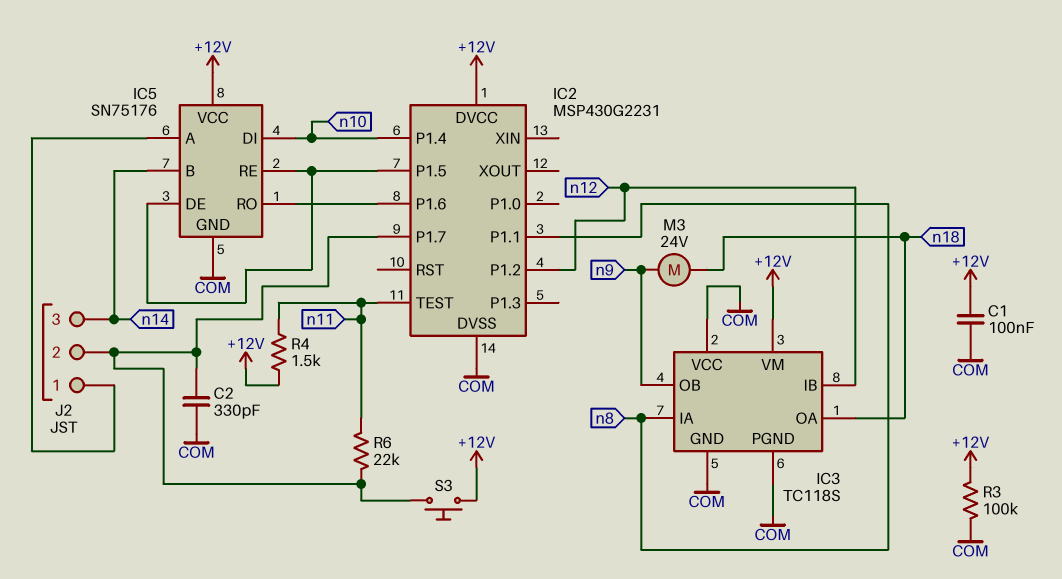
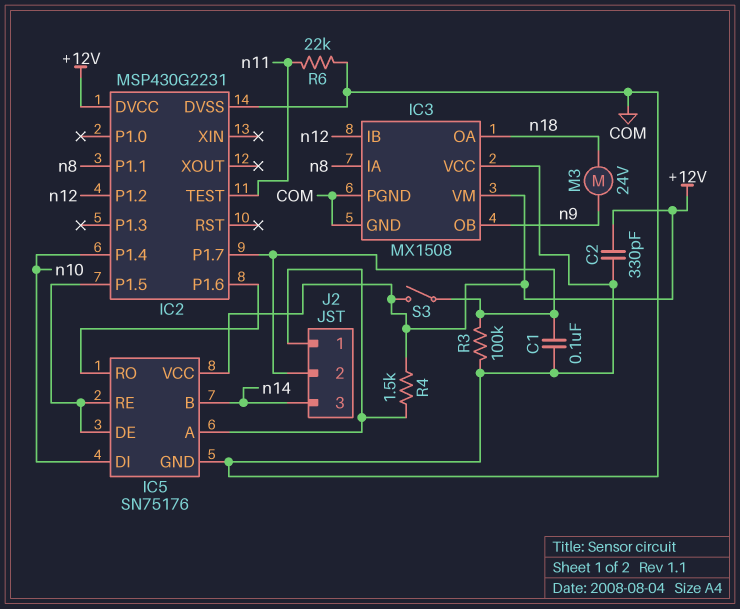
C1: 100nF (+12V, COM) -> 100nF (COM, IC2/P1.7)
C2: 330pF (COM, IC2/P1.7) -> 330pF (+12V, COM)
IC3: TC118S -> MX1508
R3: 100k (+12V, COM) -> 100k (COM, IC2/P1.7)
R4: 1.5k (+12V, n11) -> 1.5k (+12V, IC5/A)
R6: 22k (IC2/P1.7, n11) -> 22k (COM, n11)
S3: button (+12V, IC2/P1.7) -> switch (+12V, IC2/P1.7)

